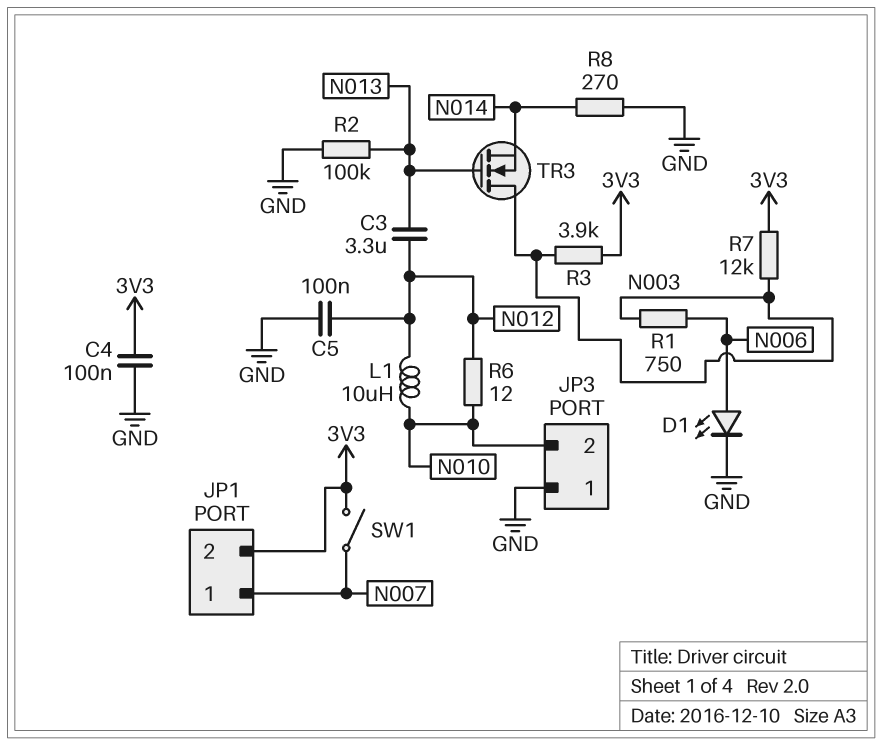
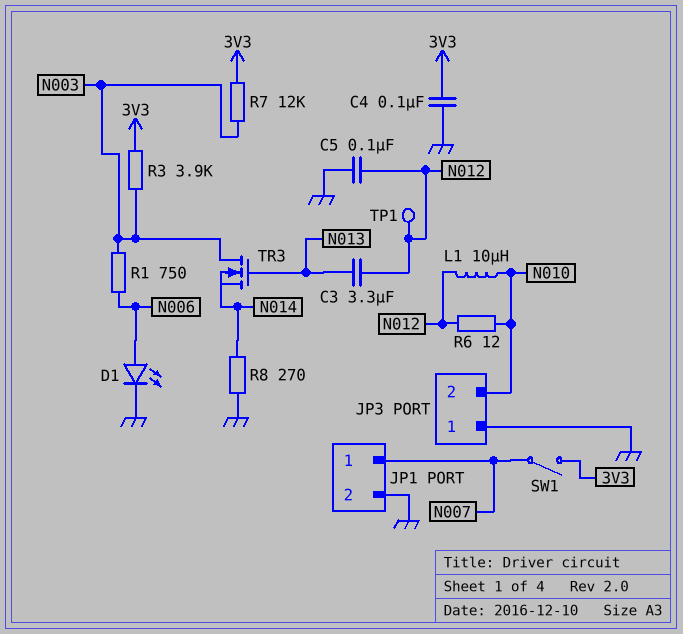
JP1 pin 2: 3V3 -> GND
R2: 100k (GND, N013) -> none
TP1: none -> test point (N012)

